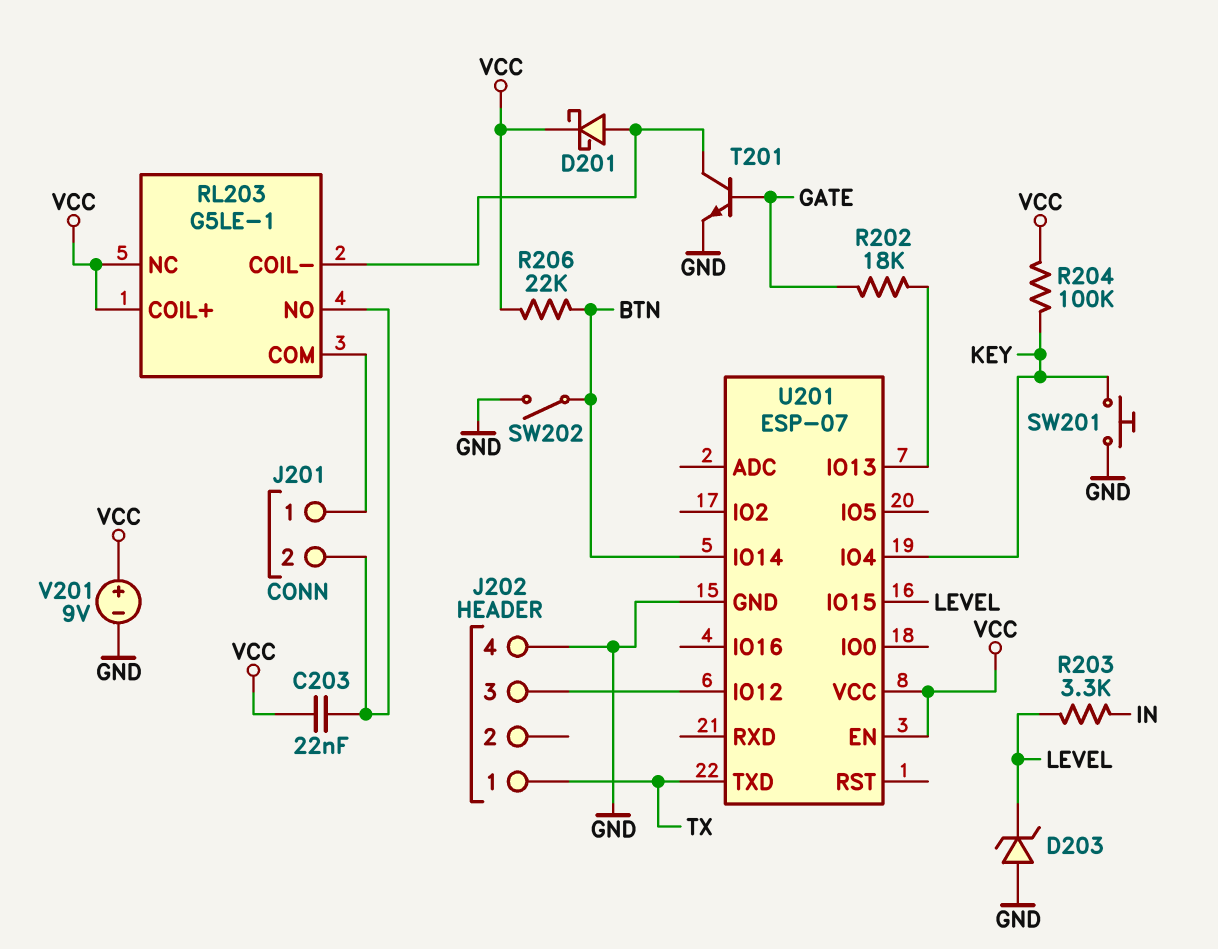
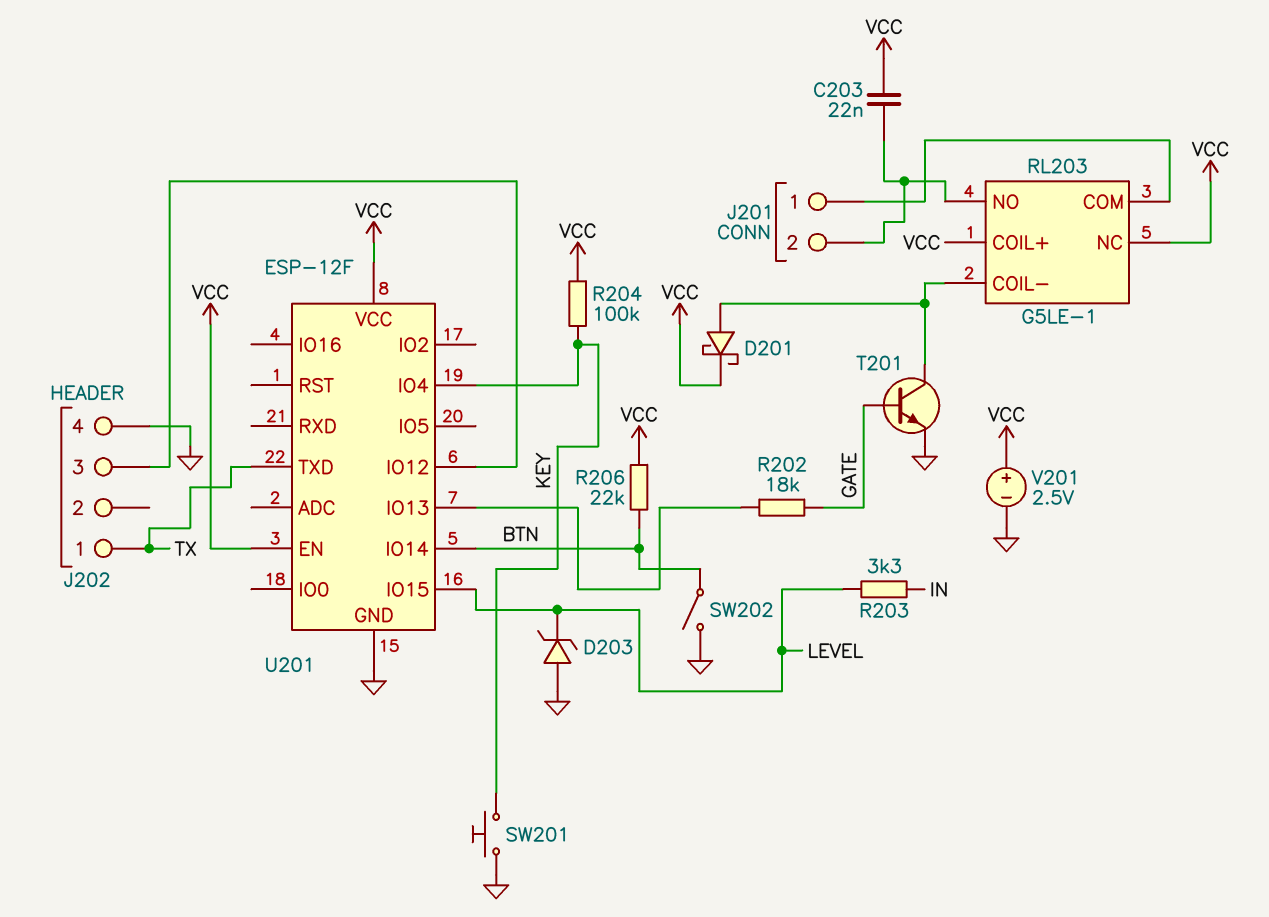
U201: ESP-07 -> ESP-12F
V201: 9V (plus VCC, minus GND) -> 2.5V (plus VCC, minus GND)

